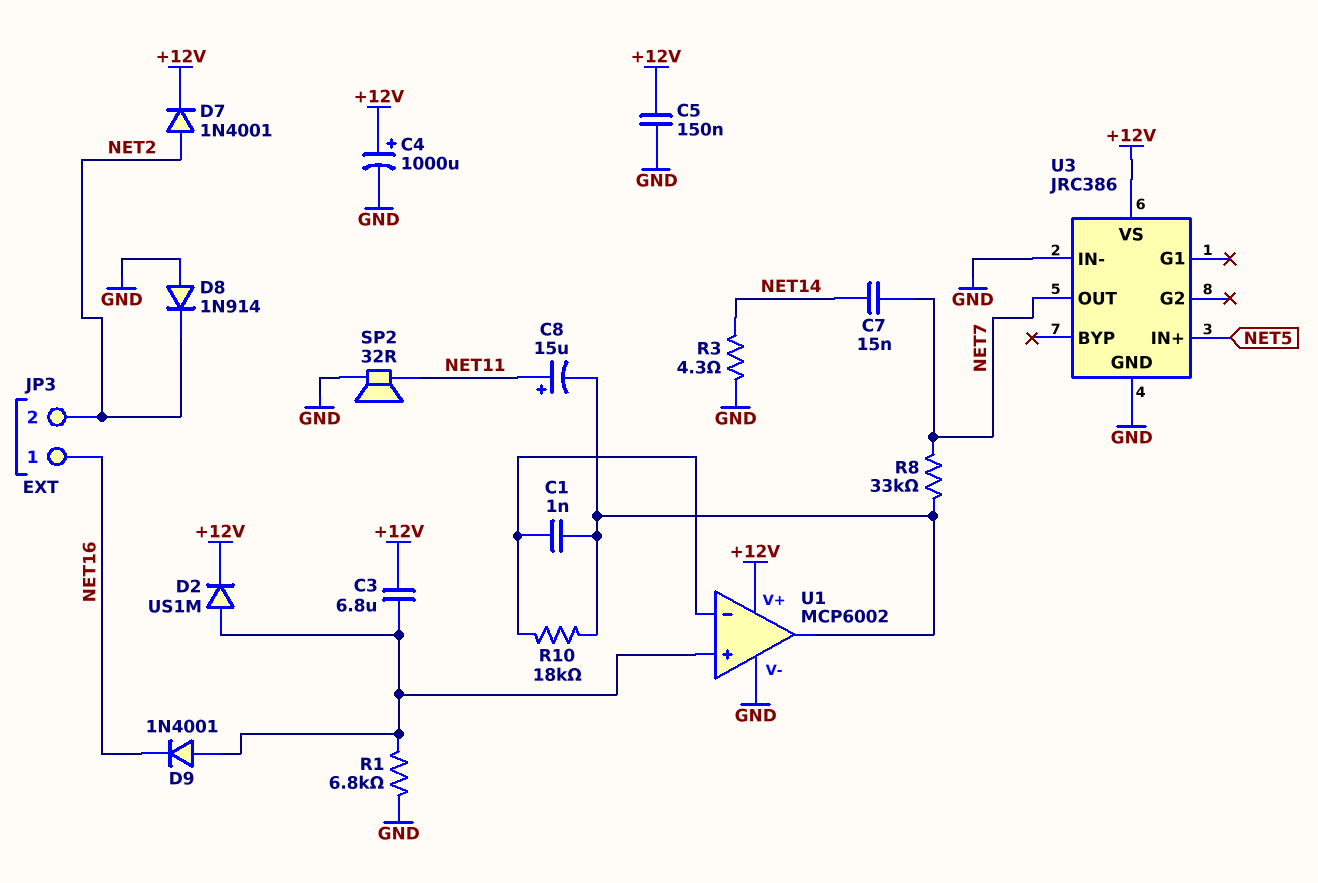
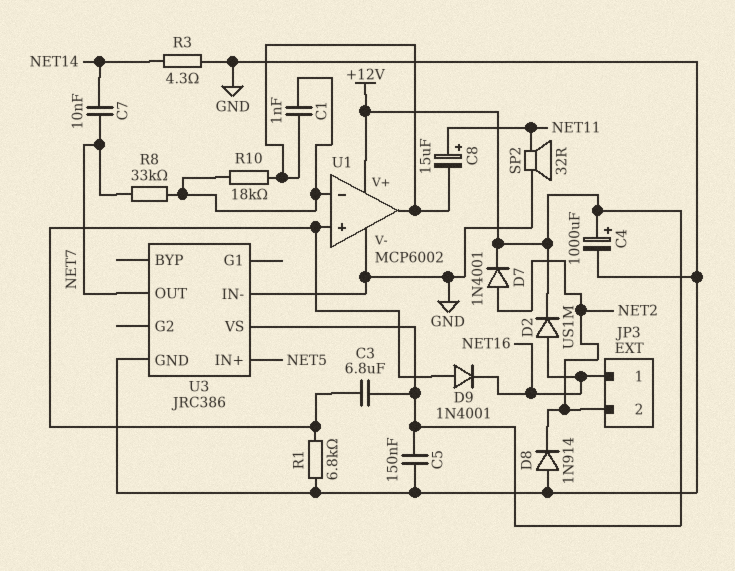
C7: 15nF (NET7, NET14) -> 10nF (NET7, NET14)
D2: diode US1M (A U1/in+, K +12V) -> diode US1M (A NET16, K +12V)
R8: 33k (NET7, U1/out) -> 33k (NET7, U1/in-)

